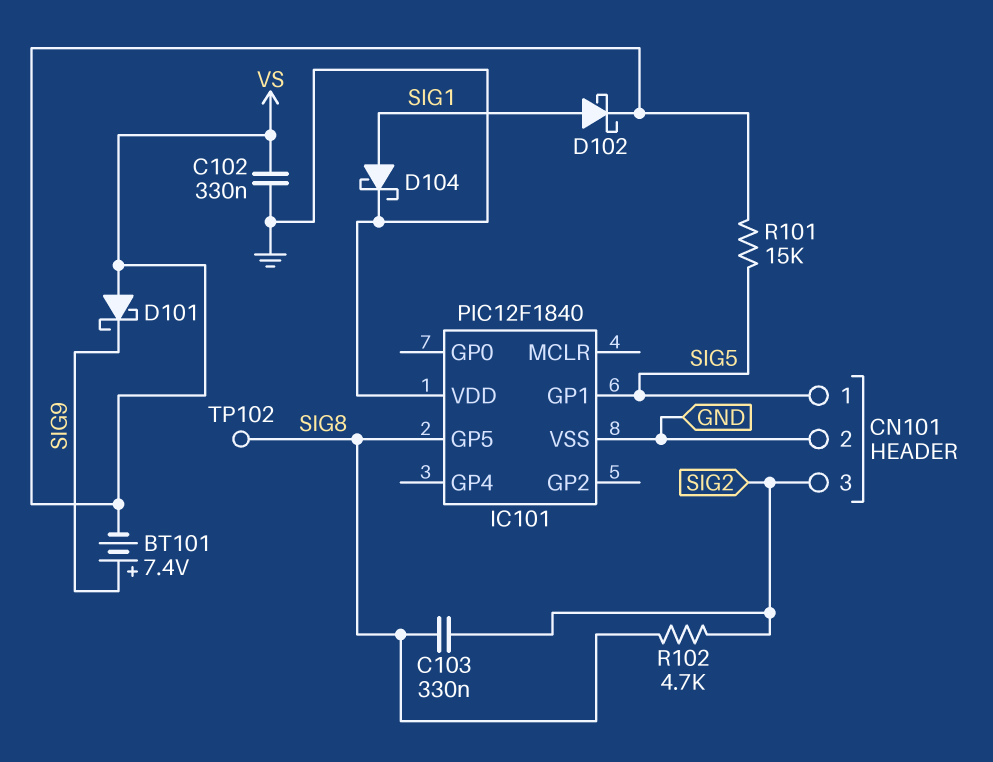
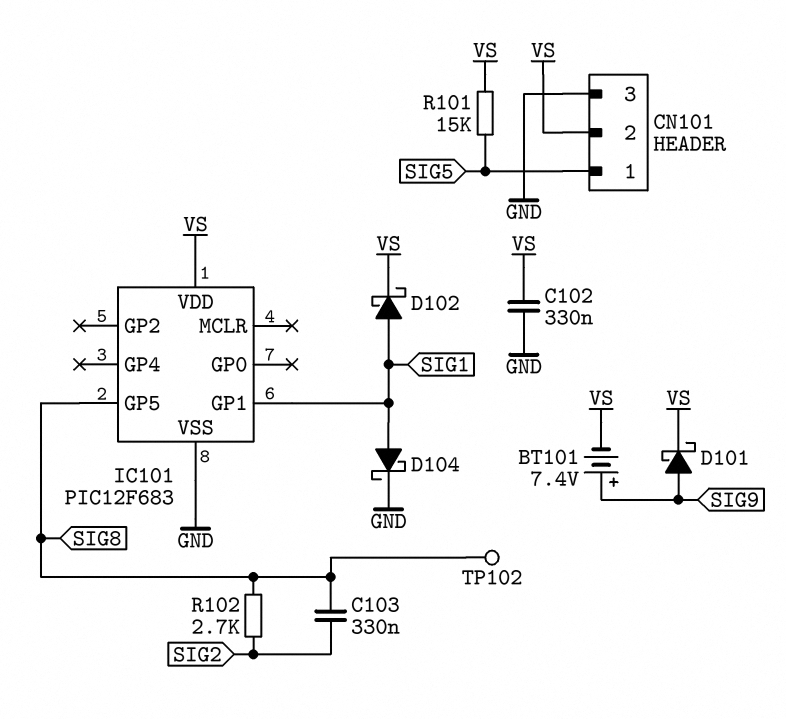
CN101 pin 2: GND -> VS
CN101 pin 3: SIG2 -> GND
D101: schottky (A VS, K SIG9) -> schottky (A SIG9, K VS)
IC101: PIC12F1840 -> PIC12F683
IC101 pin GP1: SIG5 -> SIG1
IC101 pin VDD: GND -> VS
R102: 4.7k (SIG2, SIG8) -> 2.7k (SIG2, SIG8)

